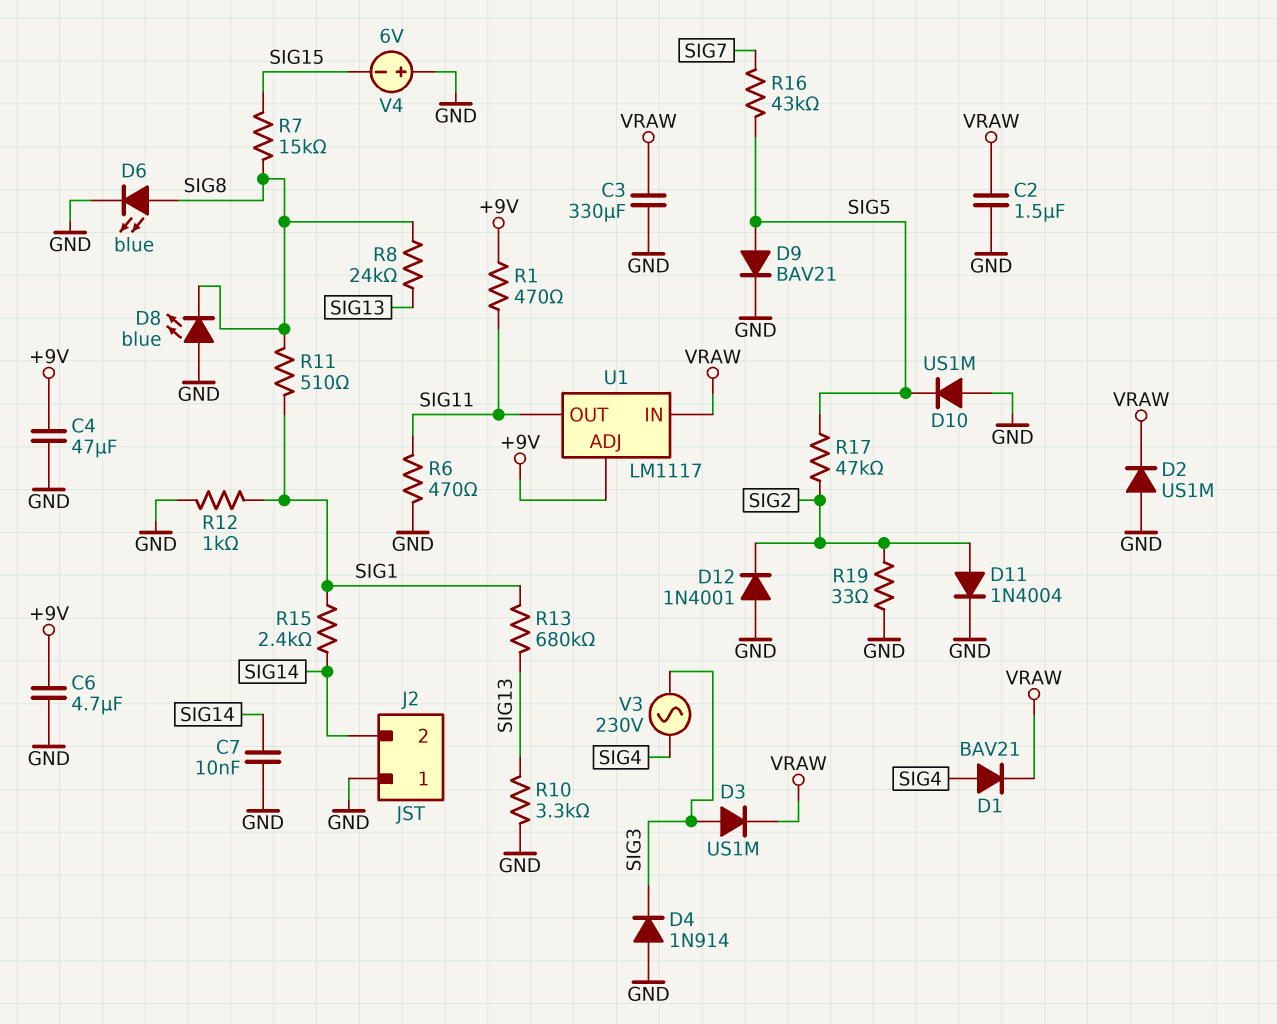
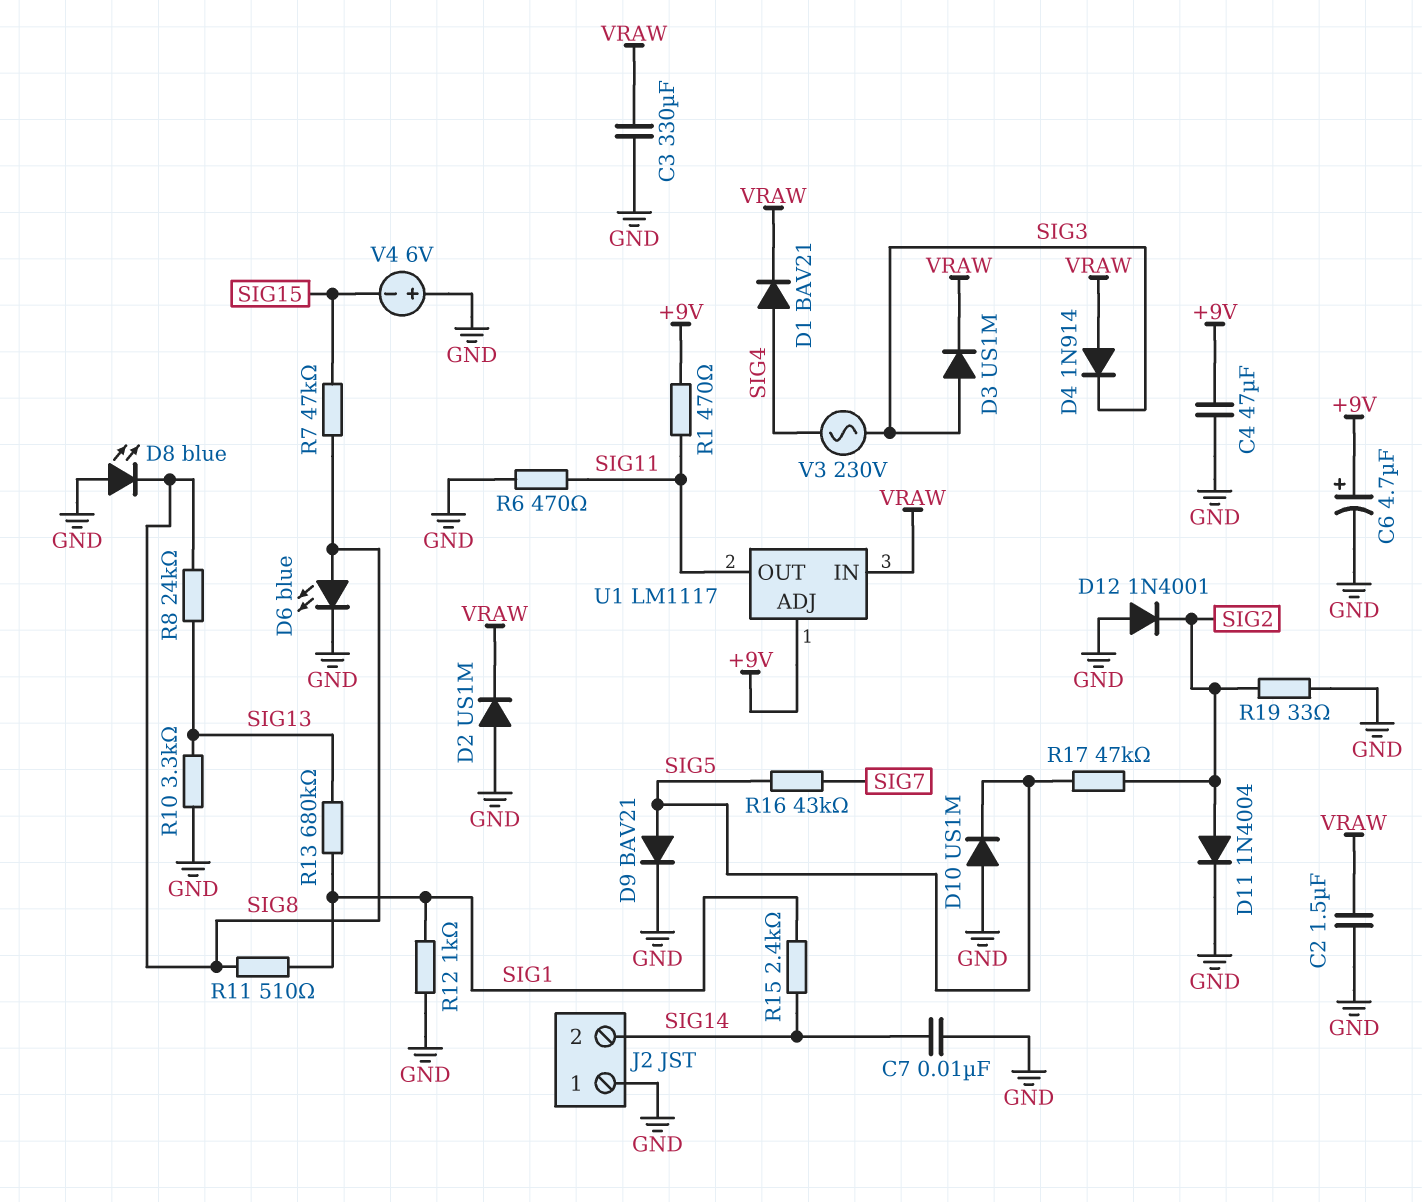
C6: 4.7uF (+9V, GND) -> 4.7uF (plus +9V, minus GND)
D4: diode 1N914 (A GND, K SIG3) -> diode 1N914 (A VRAW, K SIG3)
R7: 15k (SIG8, SIG15) -> 47k (SIG8, SIG15)

